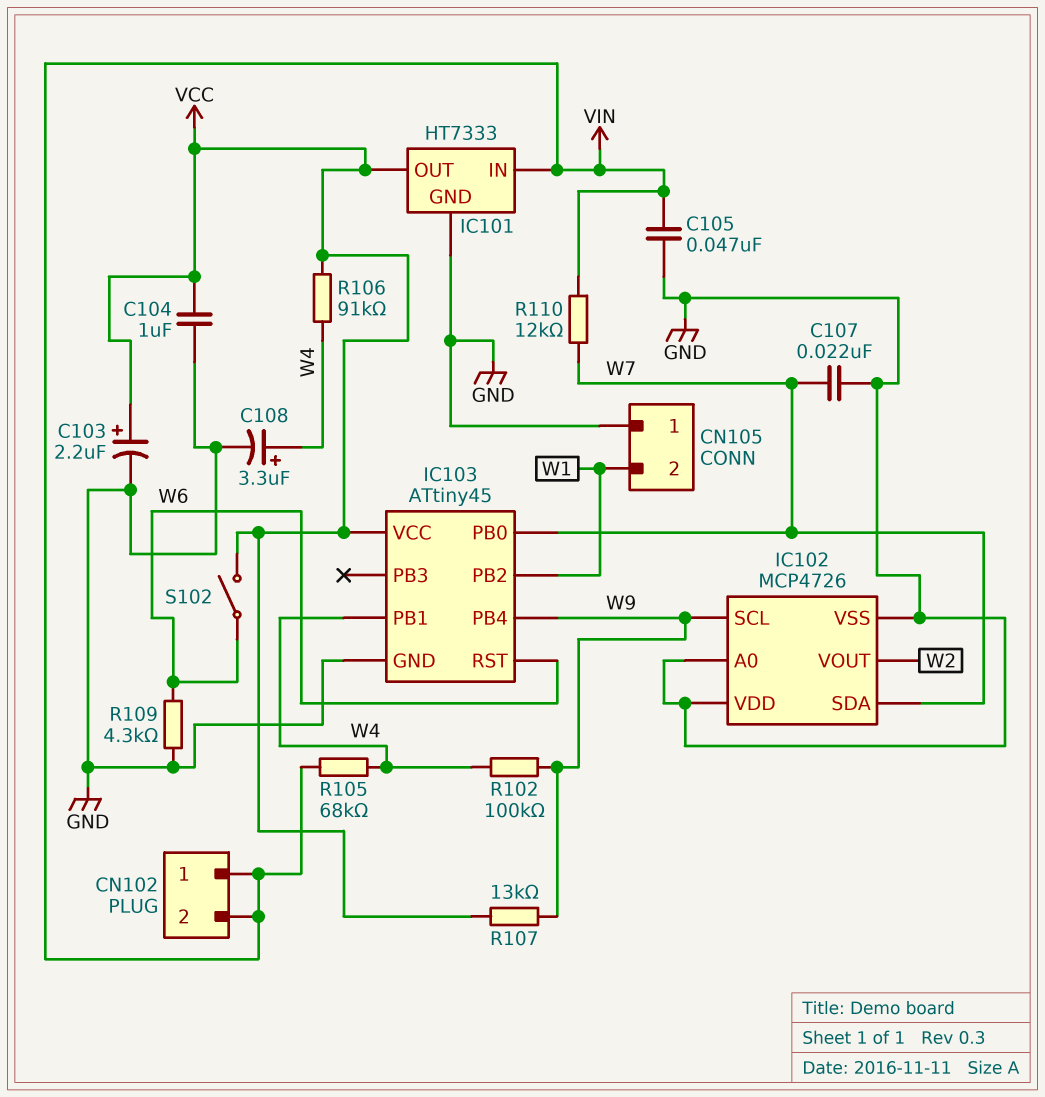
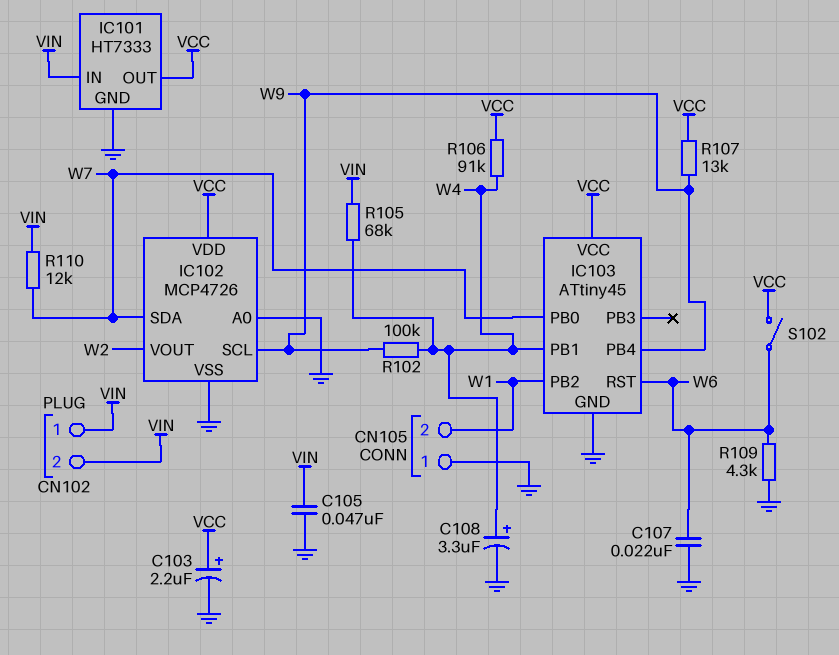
C104: 1uF (GND, VCC) -> none
C107: 22nF (GND, W7) -> 22nF (GND, W6)
IC102 pin VDD: GND -> VCC

